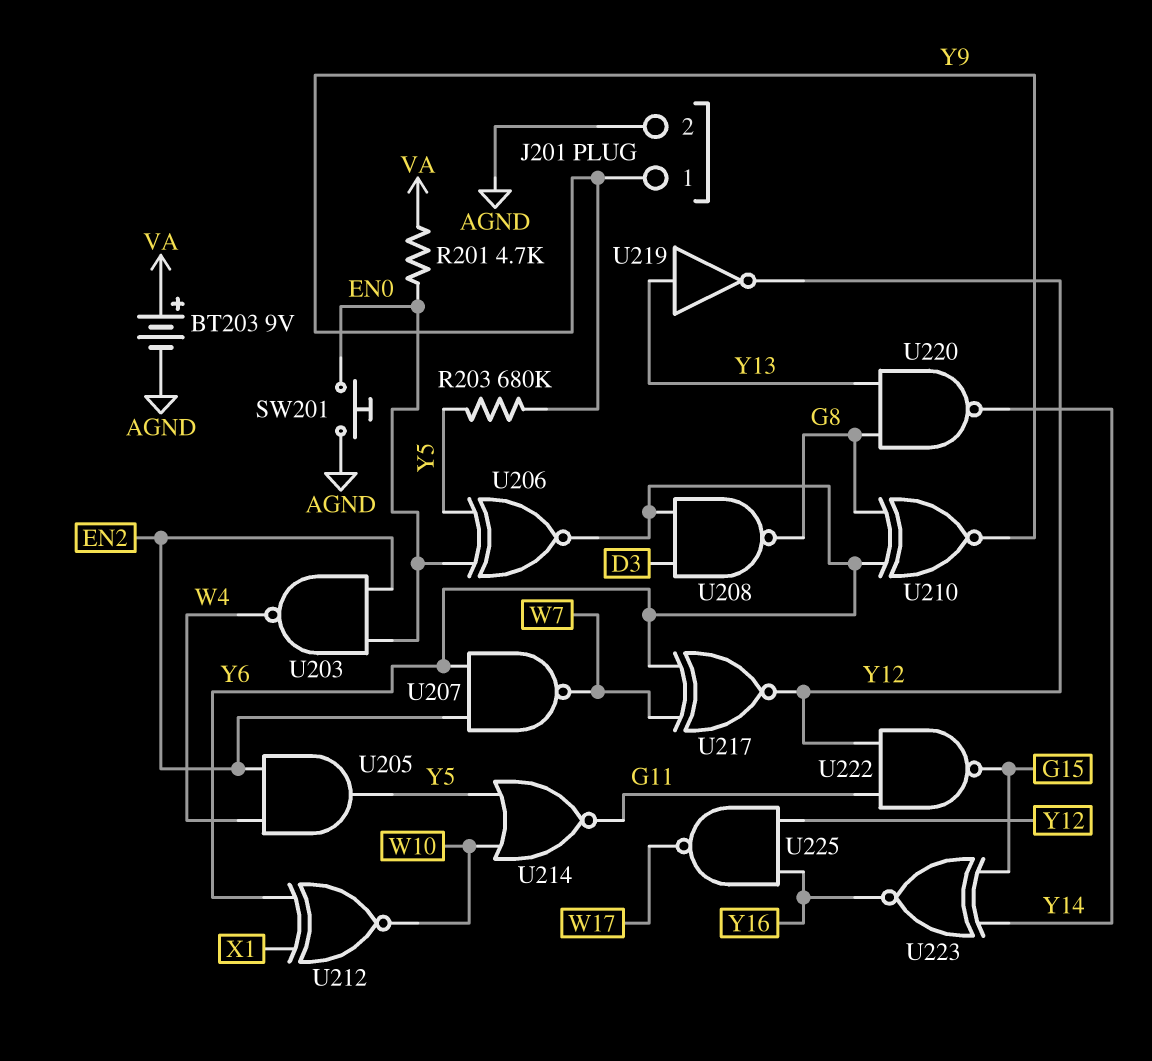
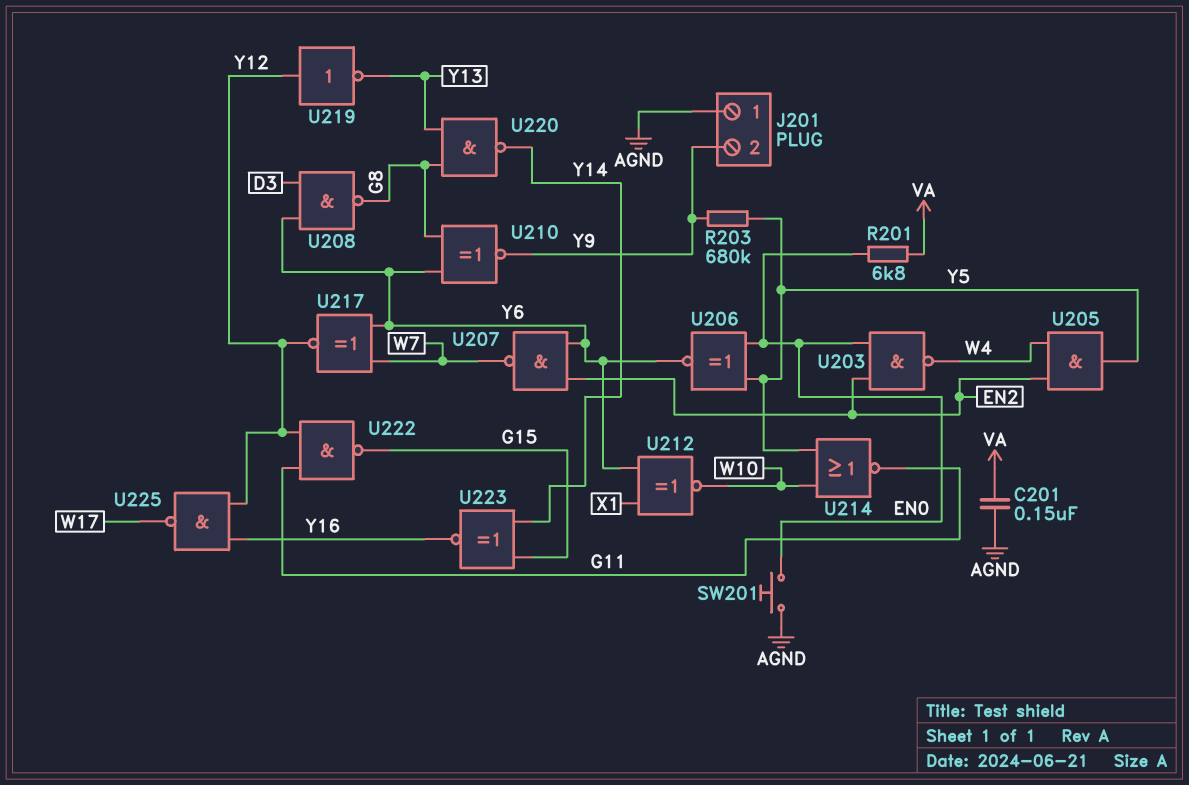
BT203: 9V (plus VA, minus AGND) -> none
C201: none -> 150nF (AGND, VA)
J201 pin 1: Y9 -> AGND
J201 pin 2: AGND -> Y9
R201: 4.7k (EN0, VA) -> 6.8k (EN0, VA)
U219: NOT (in Y13, out Y12) -> NOT (in Y12, out Y13)

